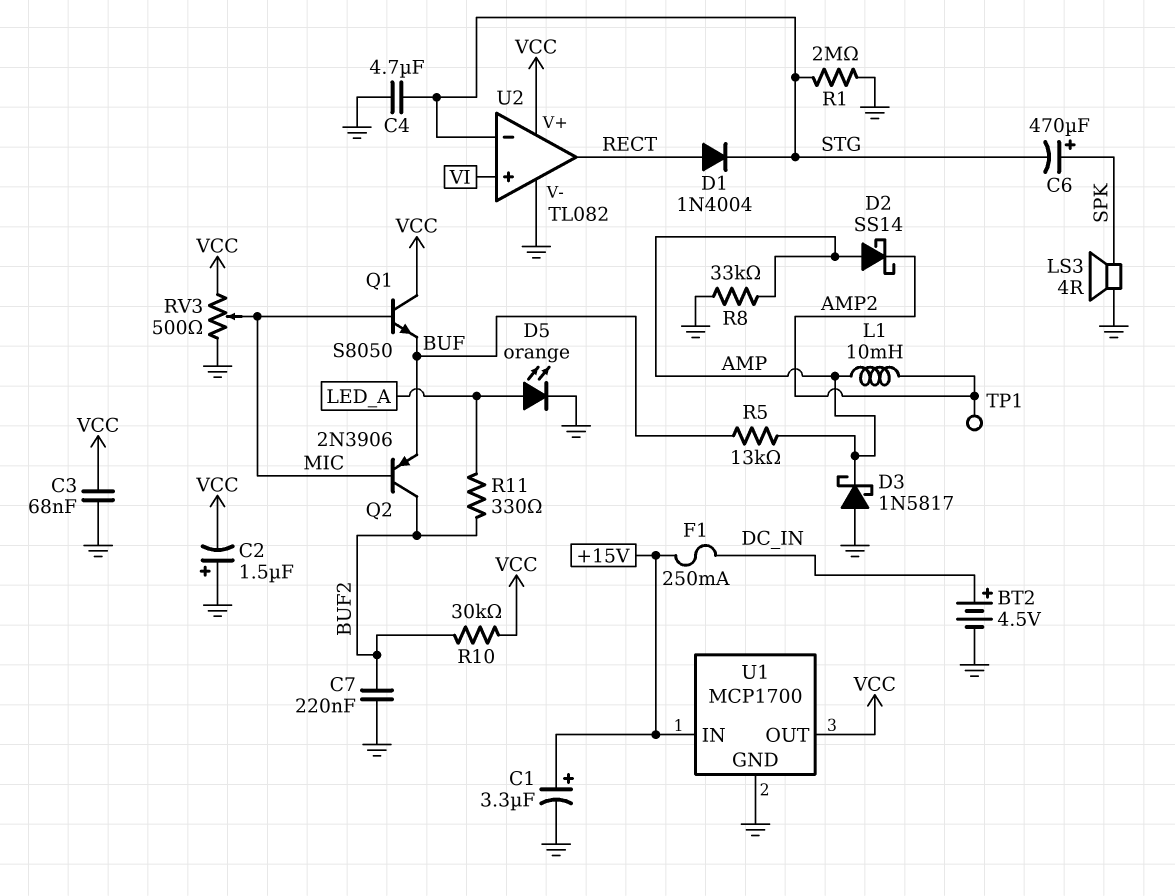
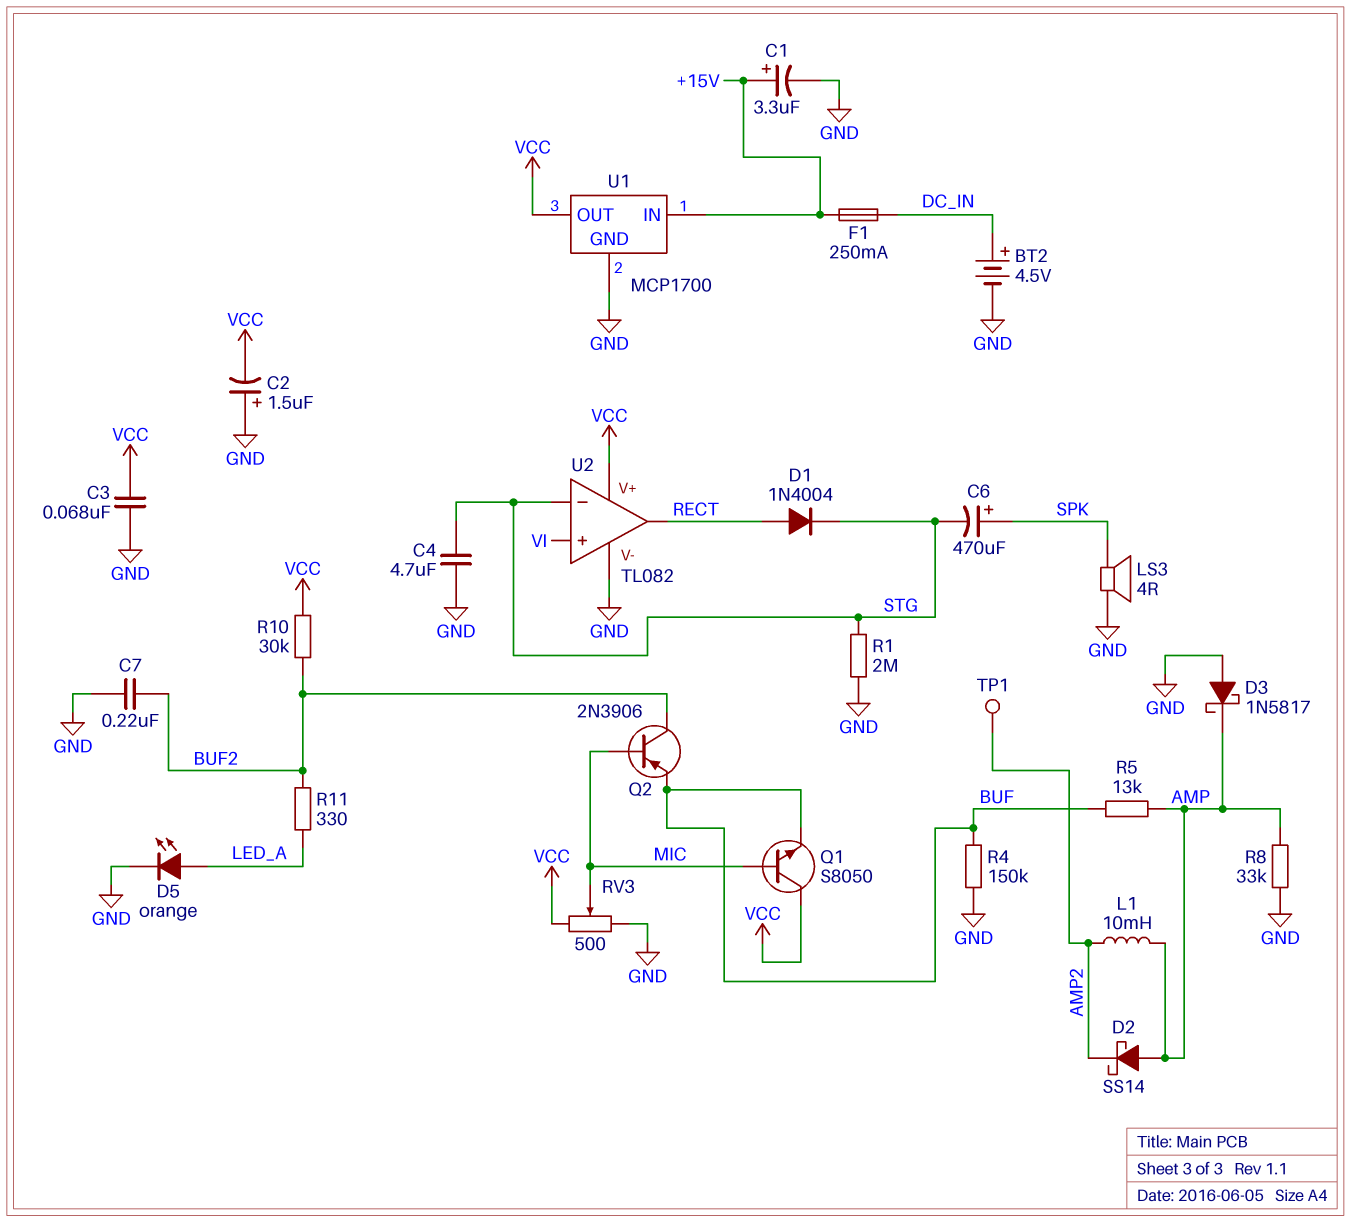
R4: none -> 150k (BUF, GND)

